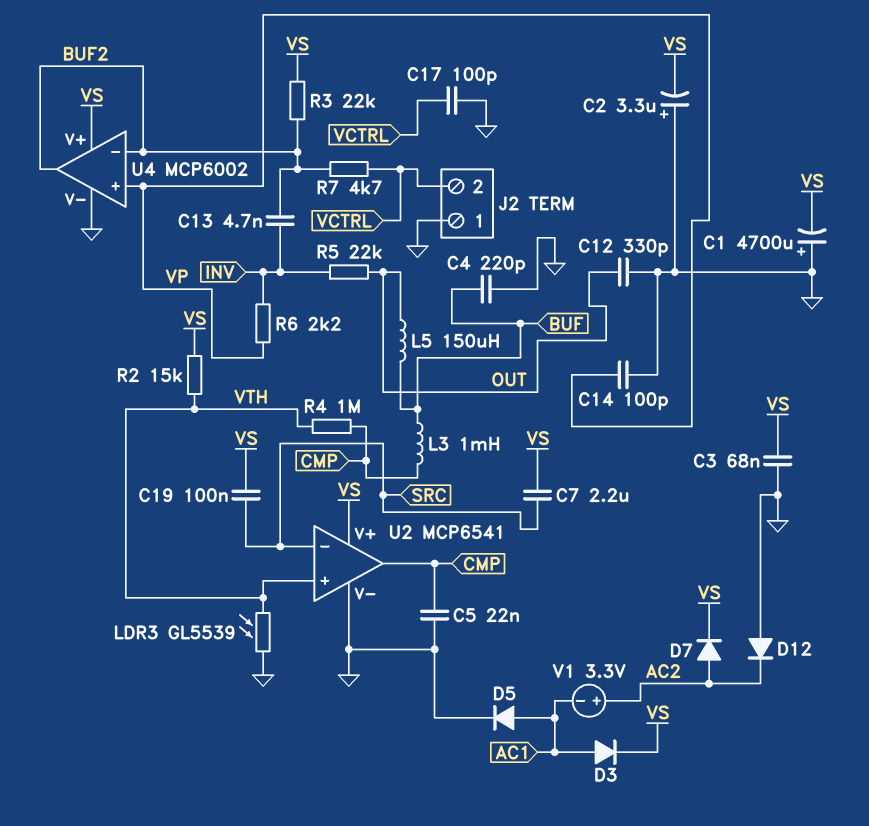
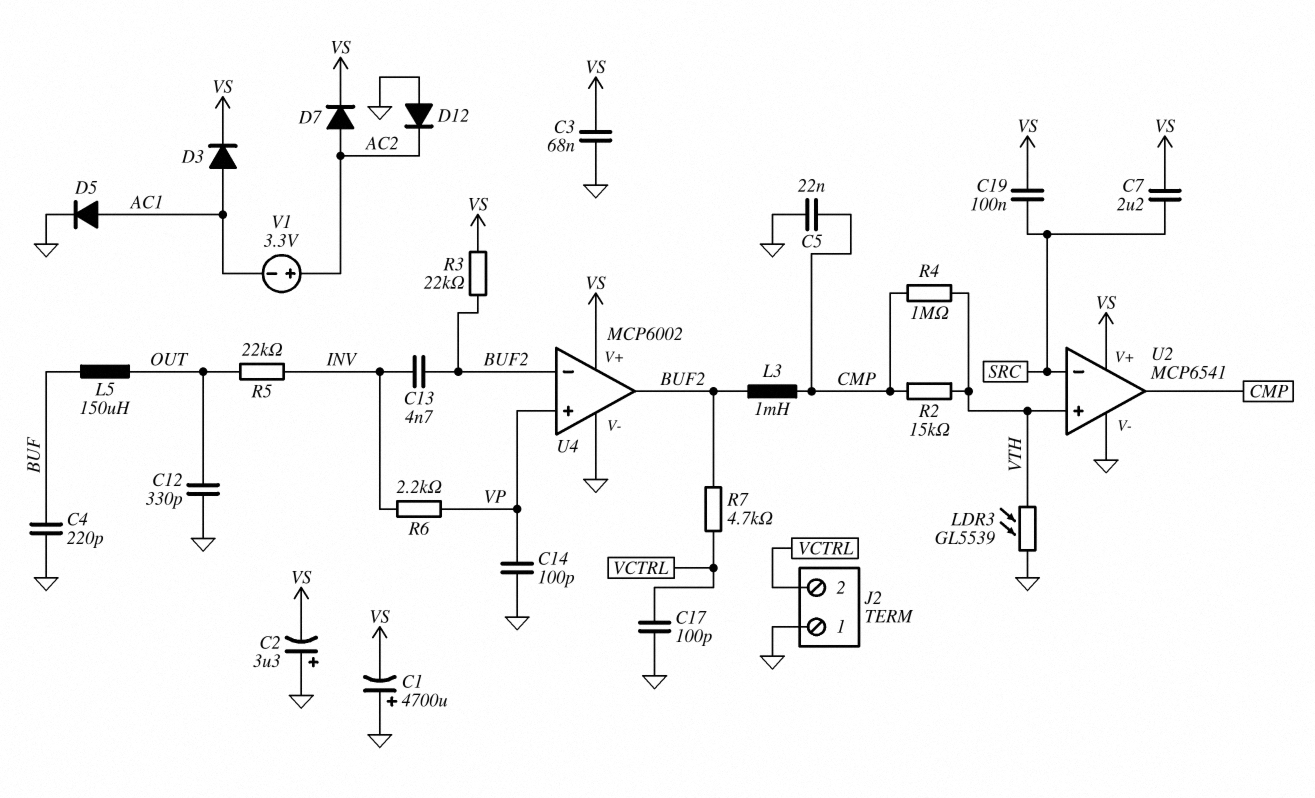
L3: 1mH (BUF, CMP) -> 1mH (BUF2, CMP)
R2: 15k (VS, VTH) -> 15k (CMP, VTH)

